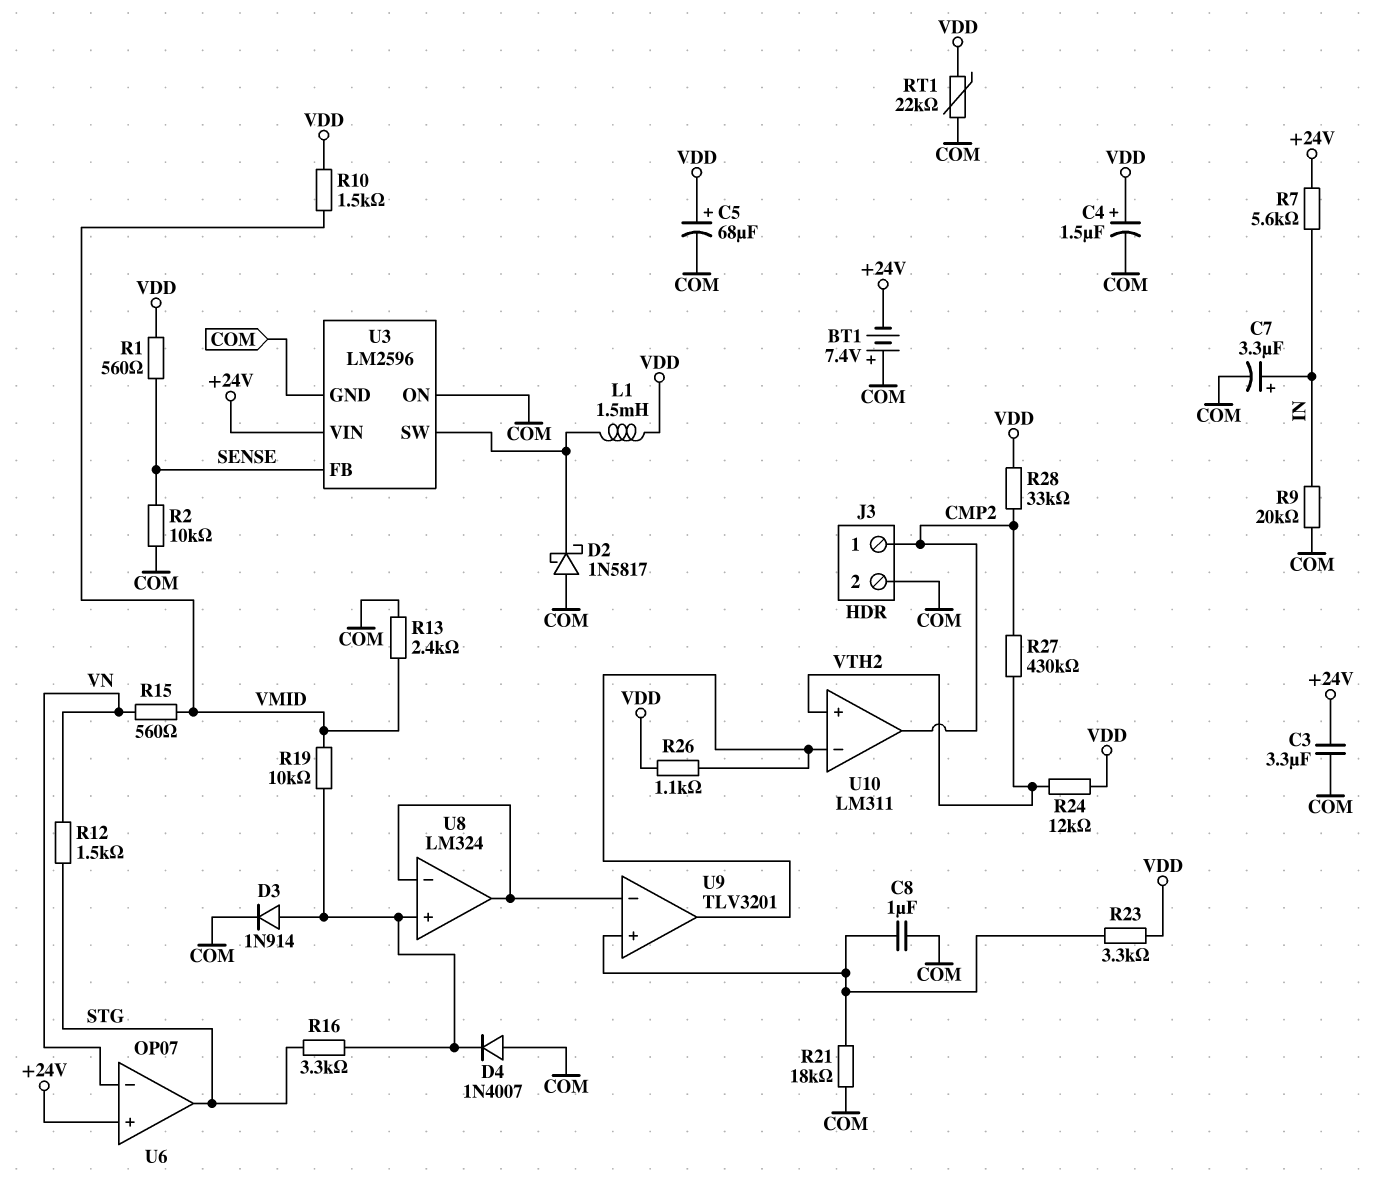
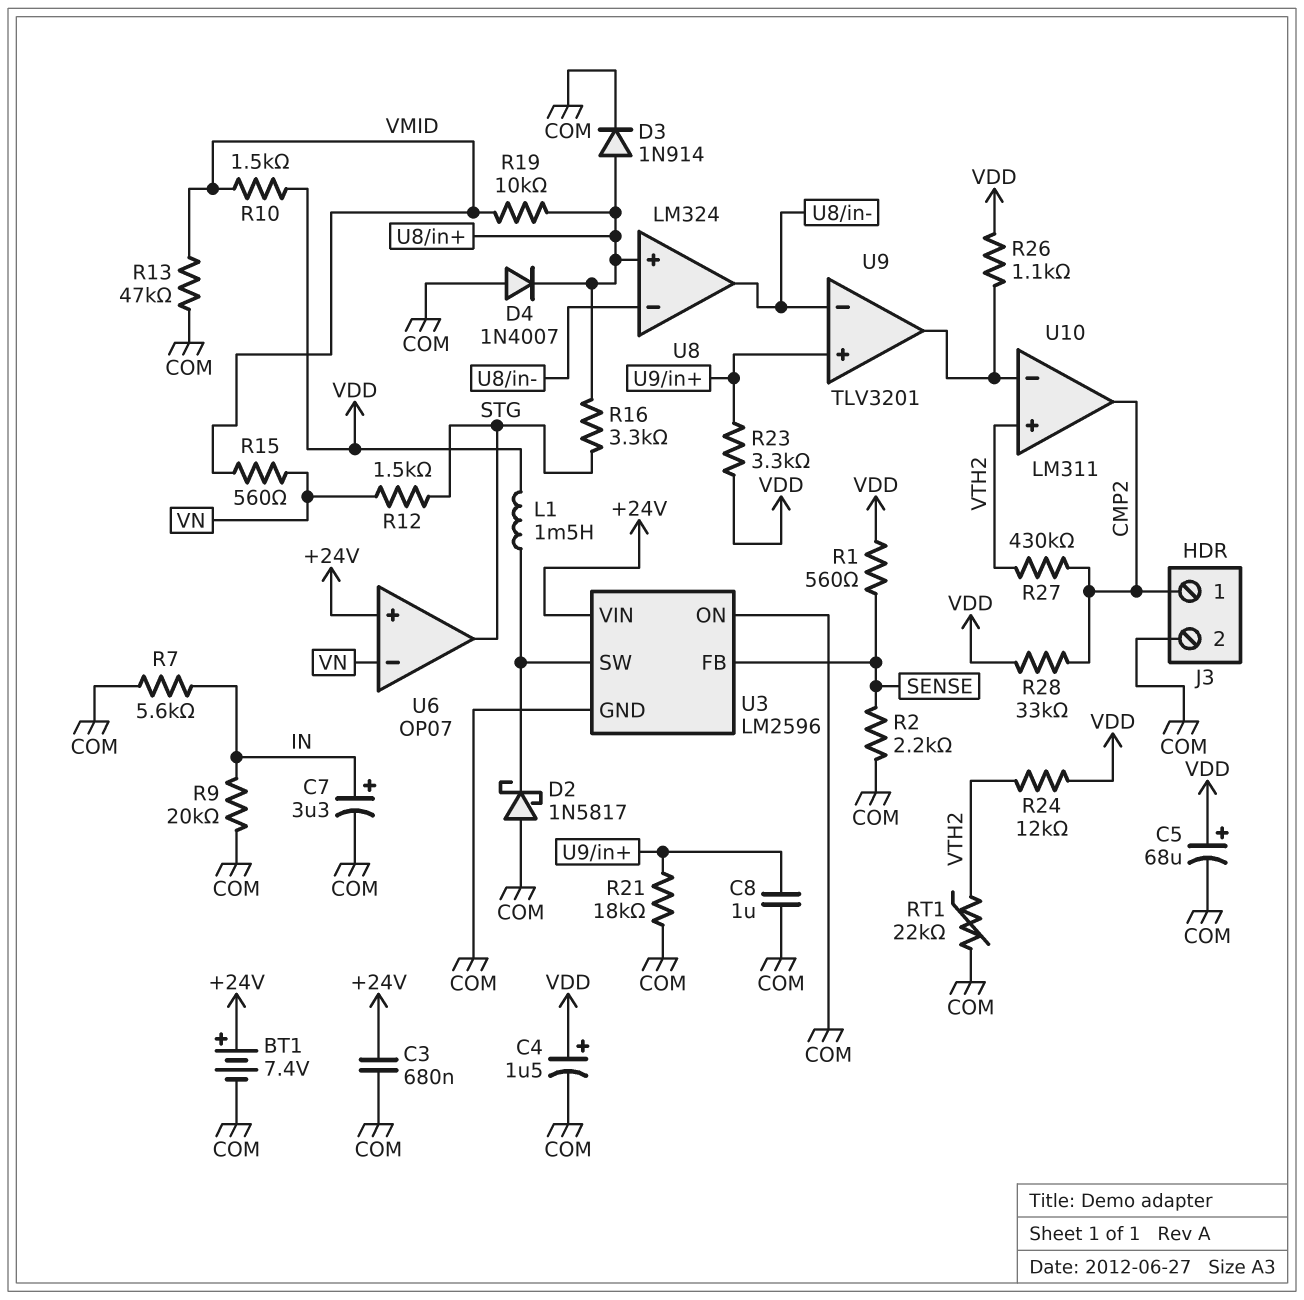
BT1: 7.4V (plus COM, minus +24V) -> 7.4V (plus +24V, minus COM)
C3: 3.3uF (+24V, COM) -> 680nF (+24V, COM)
R2: 10k (COM, SENSE) -> 2.2k (COM, SENSE)
R7: 5.6k (+24V, IN) -> 5.6k (COM, IN)
R13: 2.4k (COM, VMID) -> 47k (COM, VMID)
RT1: 22k (COM, VDD) -> 22k (COM, VTH2)

